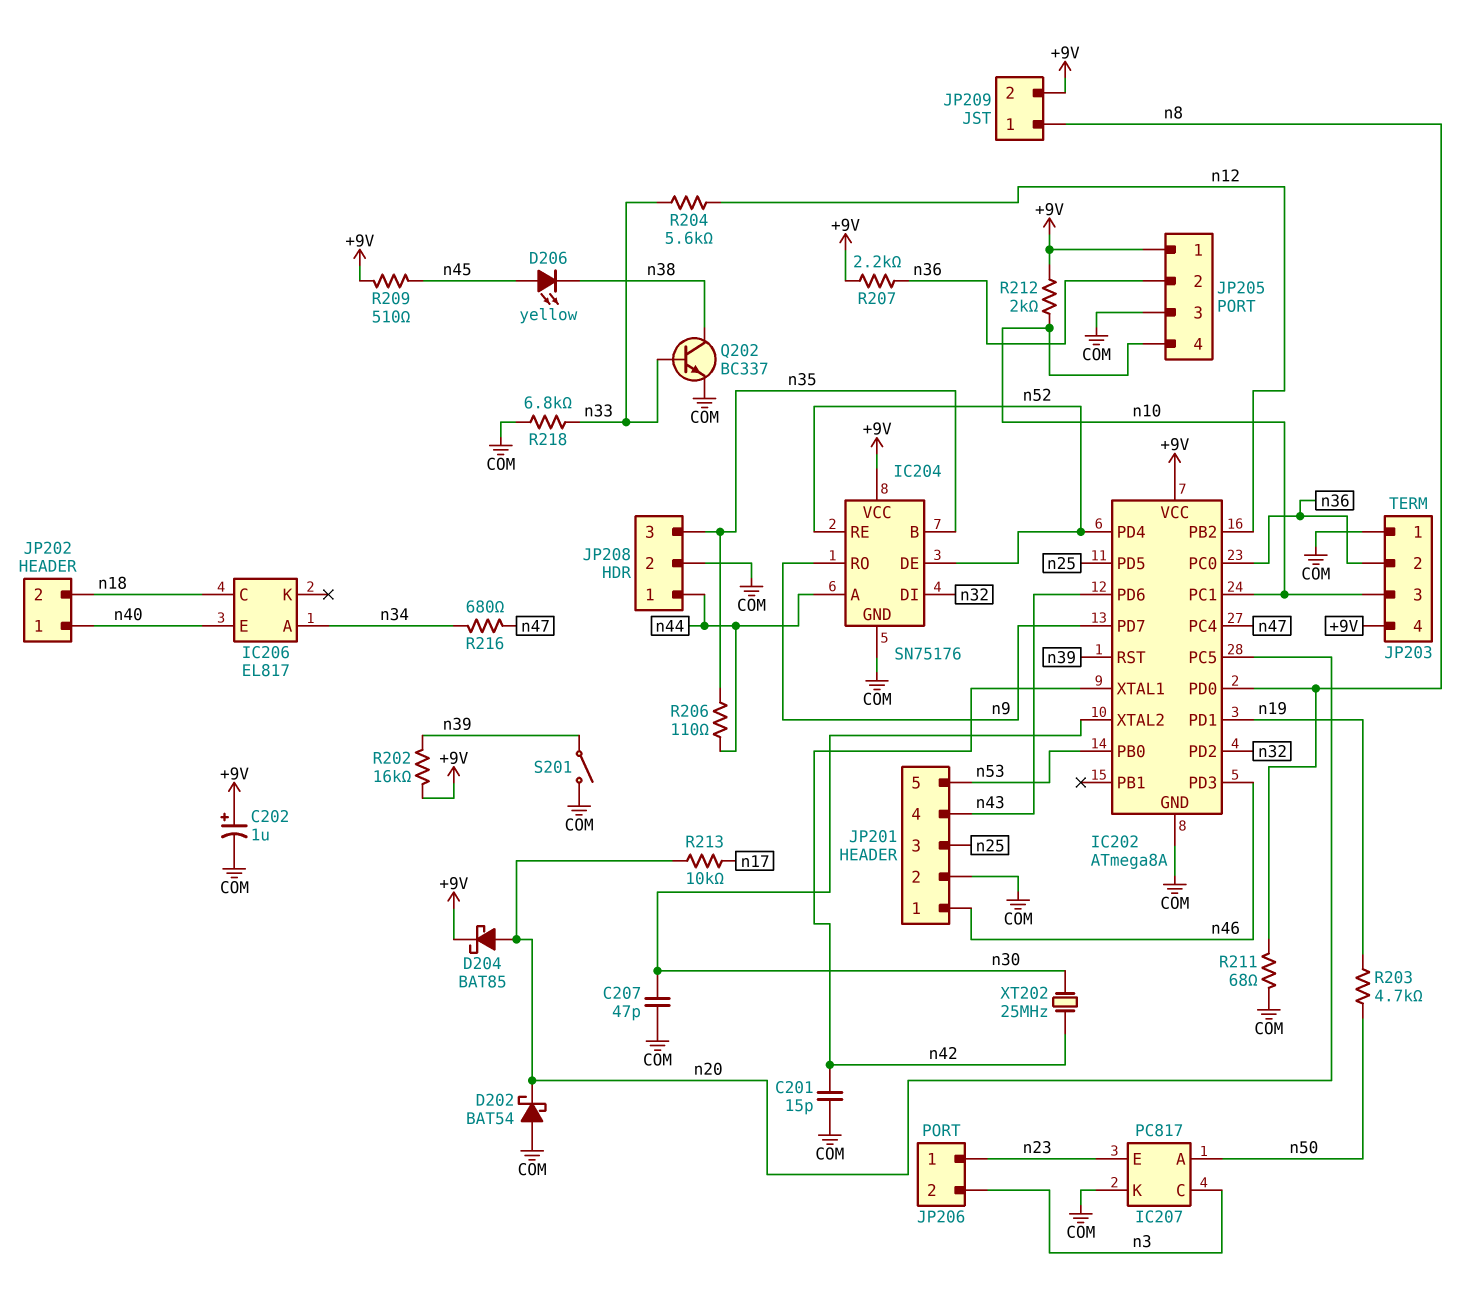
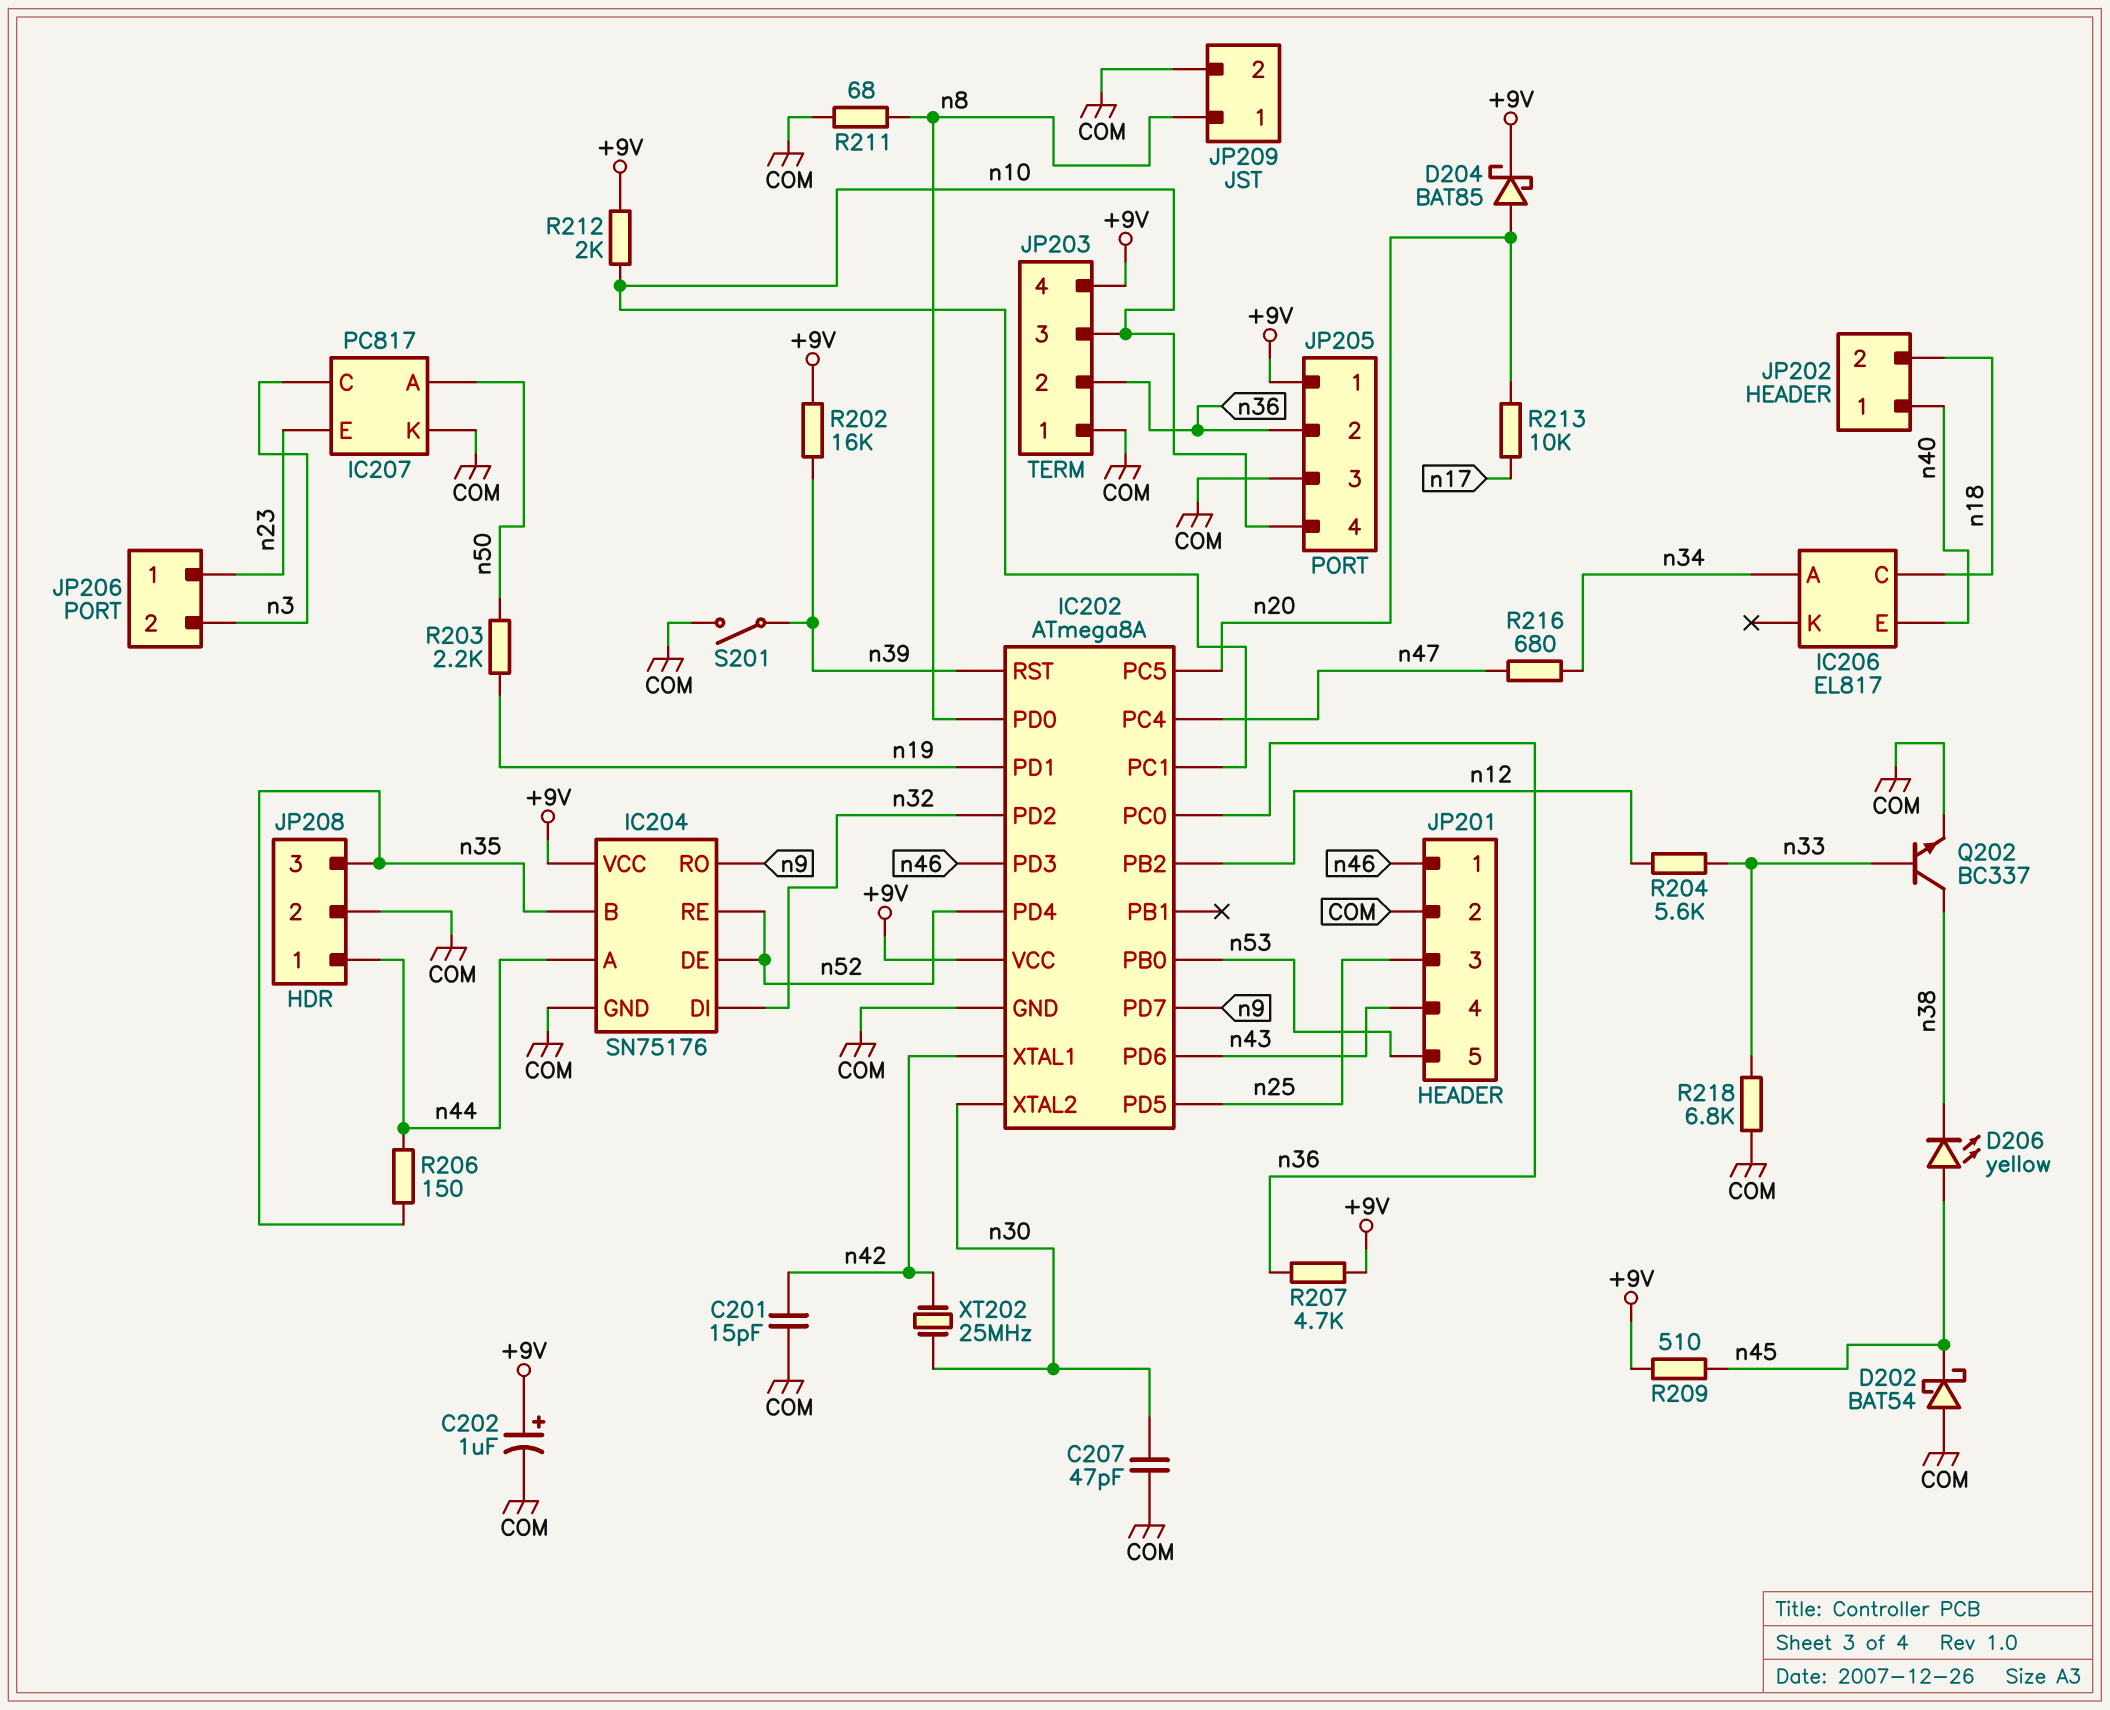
D202: schottky BAT54 (A COM, K n20) -> schottky BAT54 (A COM, K n45)
JP209 pin 2: +9V -> COM
R203: 4.7k (n19, n50) -> 2.2k (n19, n50)
R206: 110 (n35, n44) -> 150 (n35, n44)
R207: 2.2k (+9V, n36) -> 4.7k (+9V, n36)

